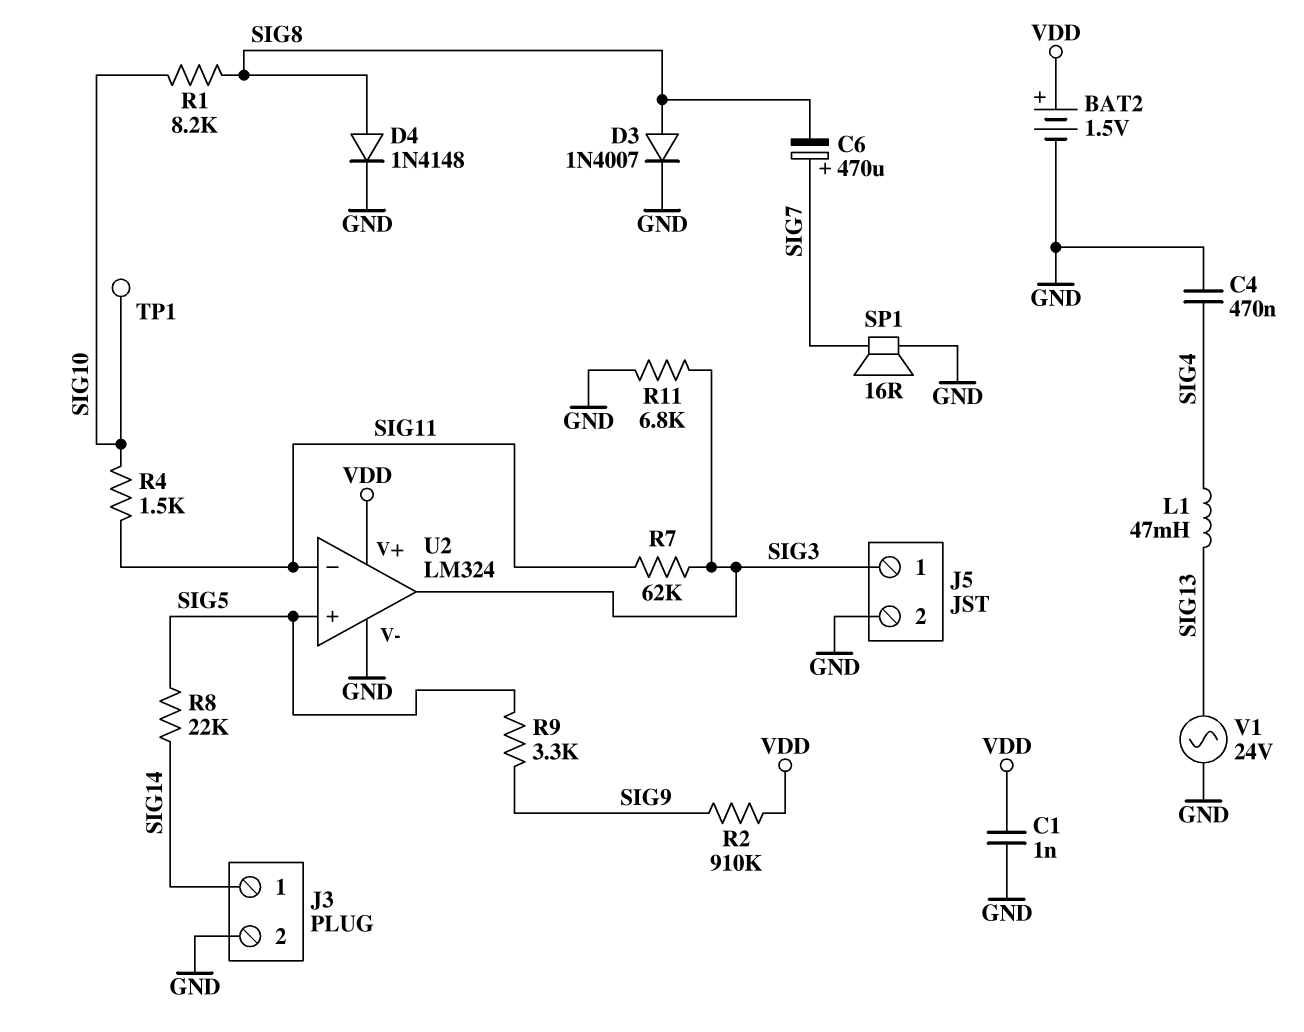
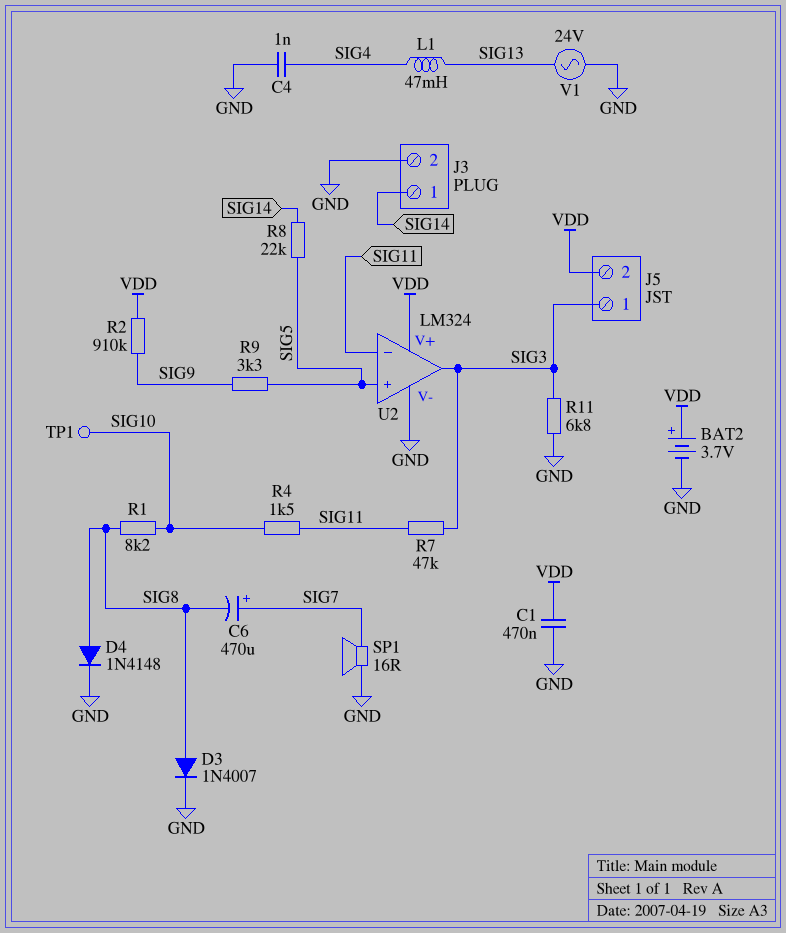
BAT2: 1.5V (plus VDD, minus GND) -> 3.7V (plus VDD, minus GND)
C1: 1nF (GND, VDD) -> 470nF (GND, VDD)
C4: 470nF (GND, SIG4) -> 1nF (GND, SIG4)
J5 pin 2: GND -> VDD
R7: 62k (SIG3, SIG11) -> 47k (SIG3, SIG11)

